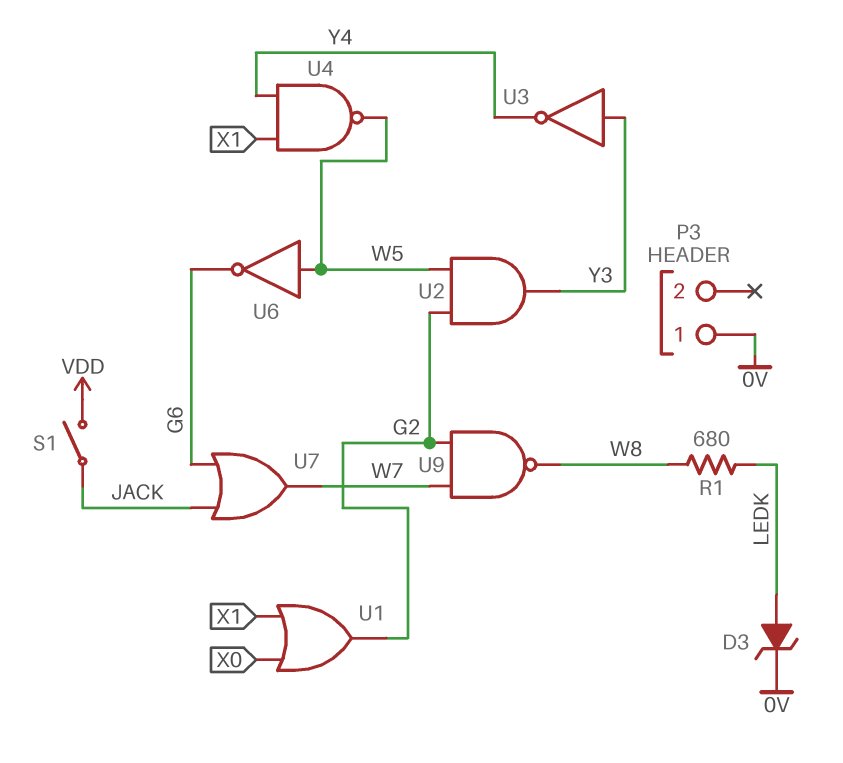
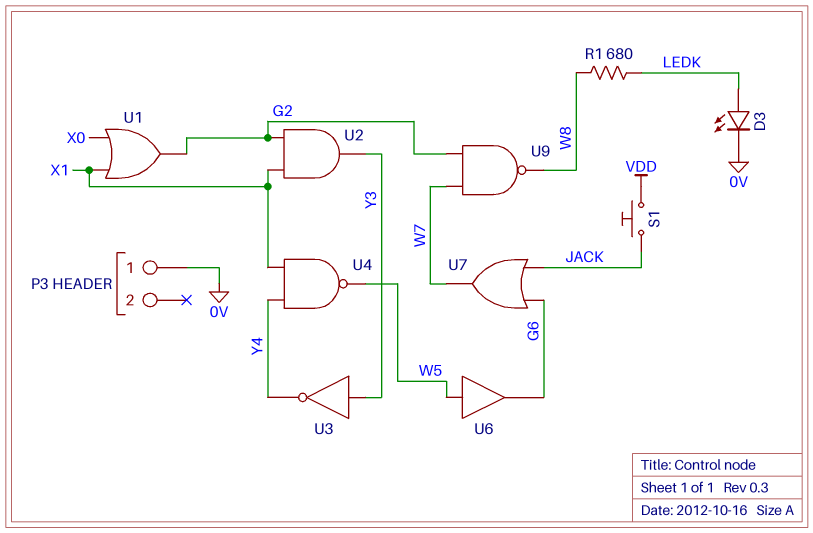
D3: zener (A LEDK, K 0V) -> LED (A LEDK, K 0V)
S1: switch (JACK, VDD) -> button (JACK, VDD)
U2: AND (in G2, in W5, out Y3) -> AND (in G2, in X1, out Y3)
U6: NOT (in W5, out G6) -> buffer (in W5, out G6)

